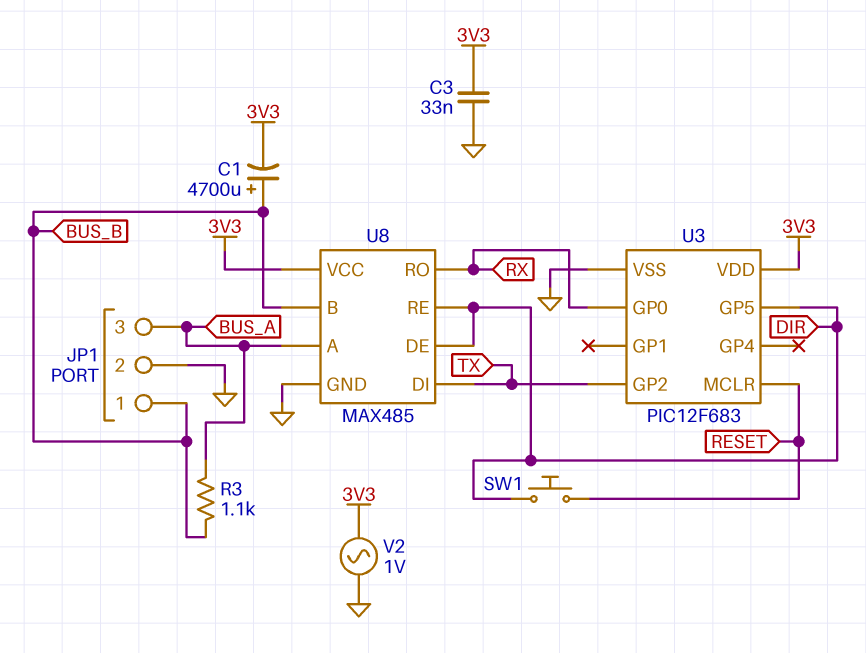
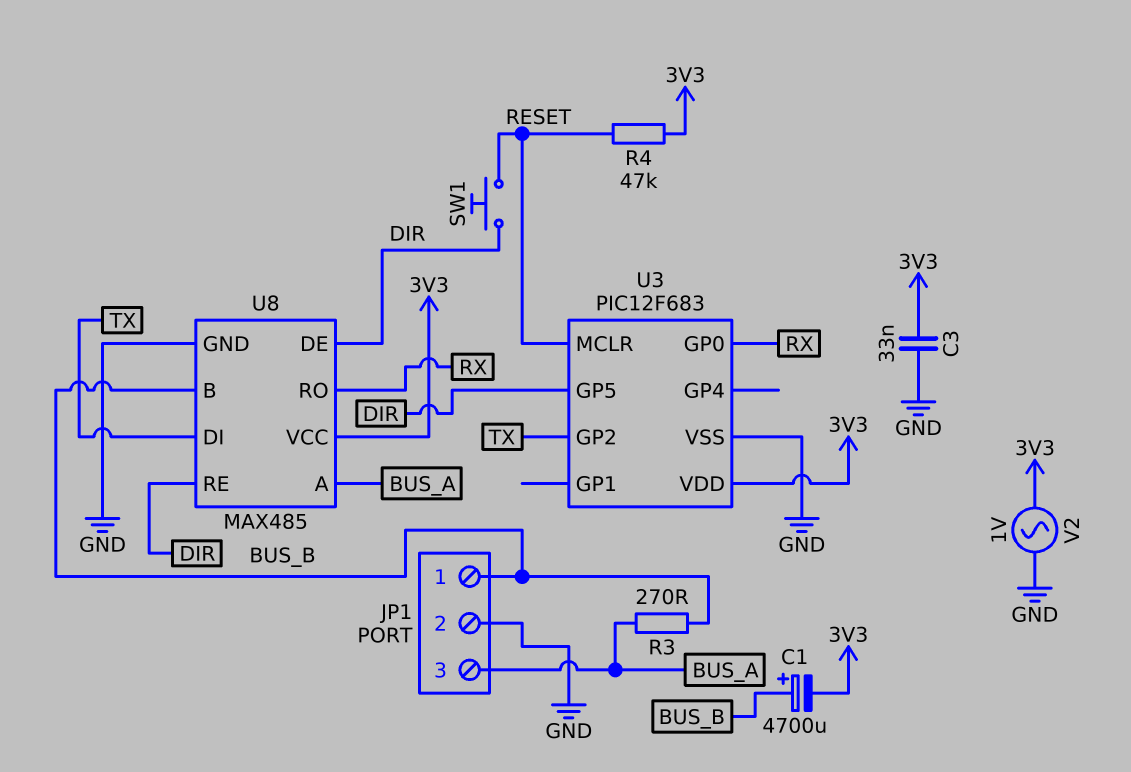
R3: 1.1k (BUS_A, BUS_B) -> 270 (BUS_A, BUS_B)
R4: none -> 47k (3V3, RESET)

